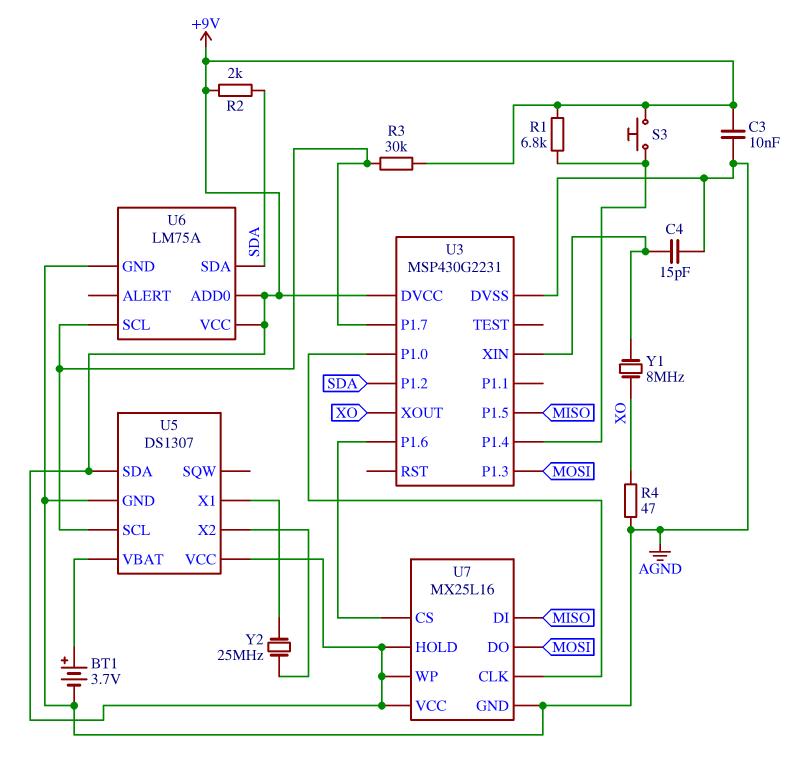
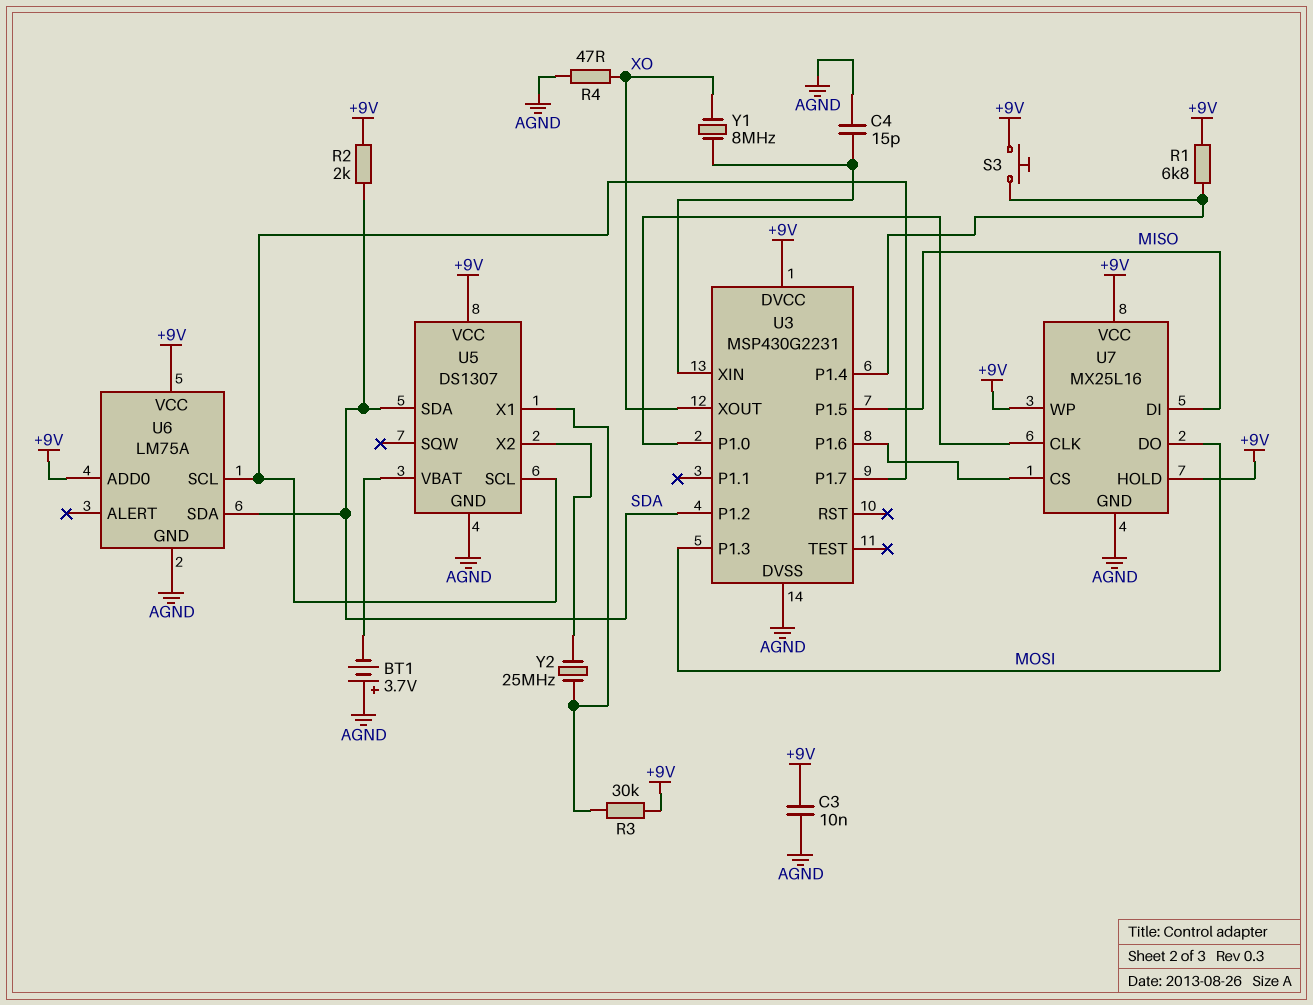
BT1: 3.7V (plus U5/VBAT, minus AGND) -> 3.7V (plus AGND, minus U5/VBAT)
R3: 30k (+9V, U3/P1.7) -> 30k (+9V, U5/X1)
U5 pin SDA: +9V -> SDA

